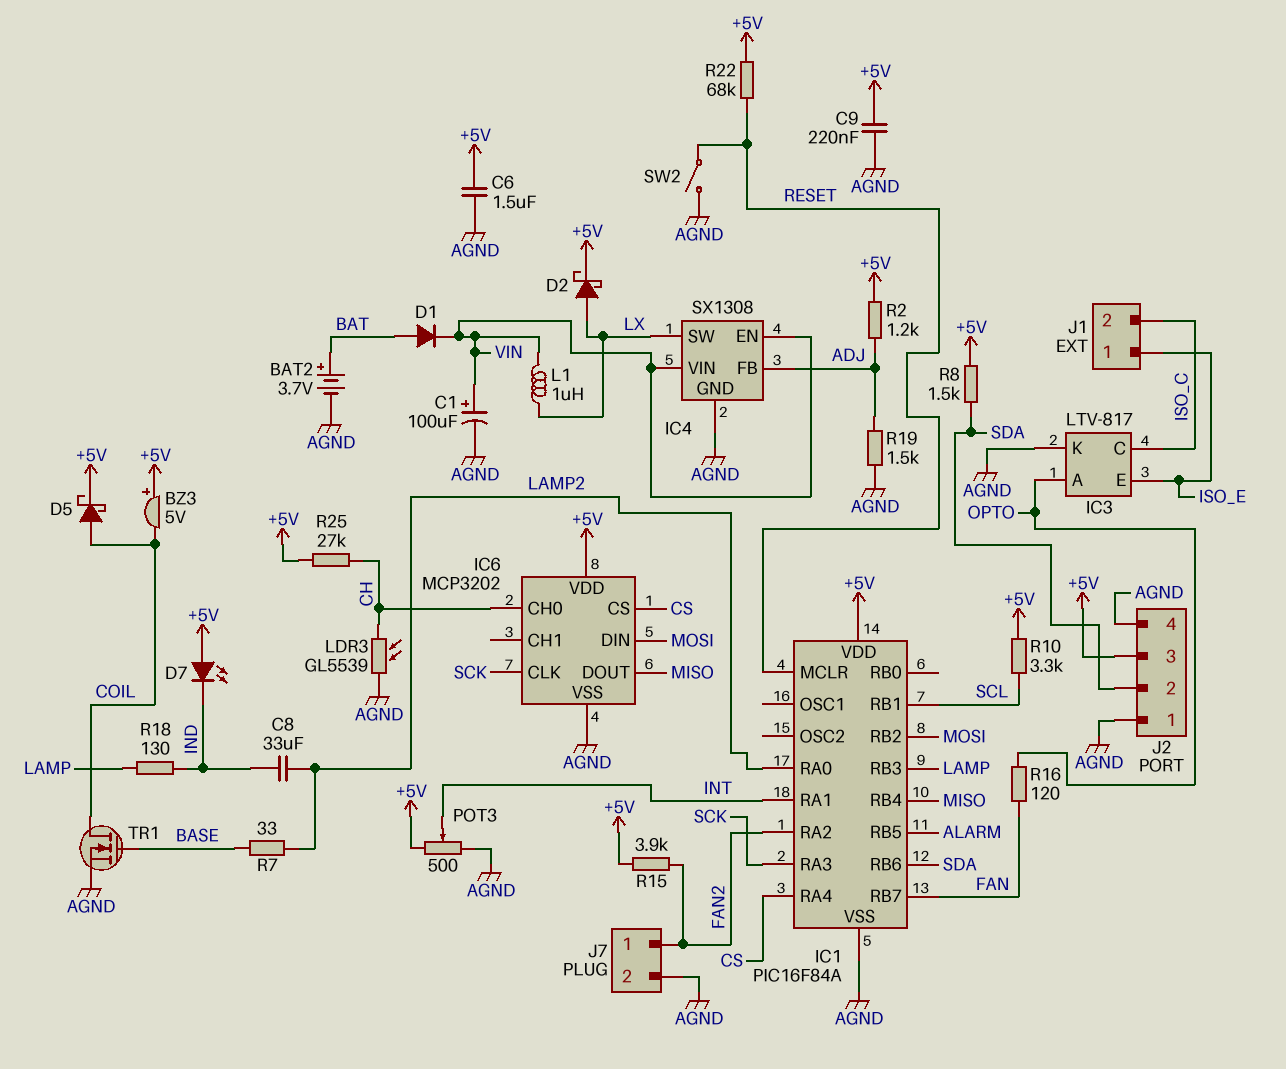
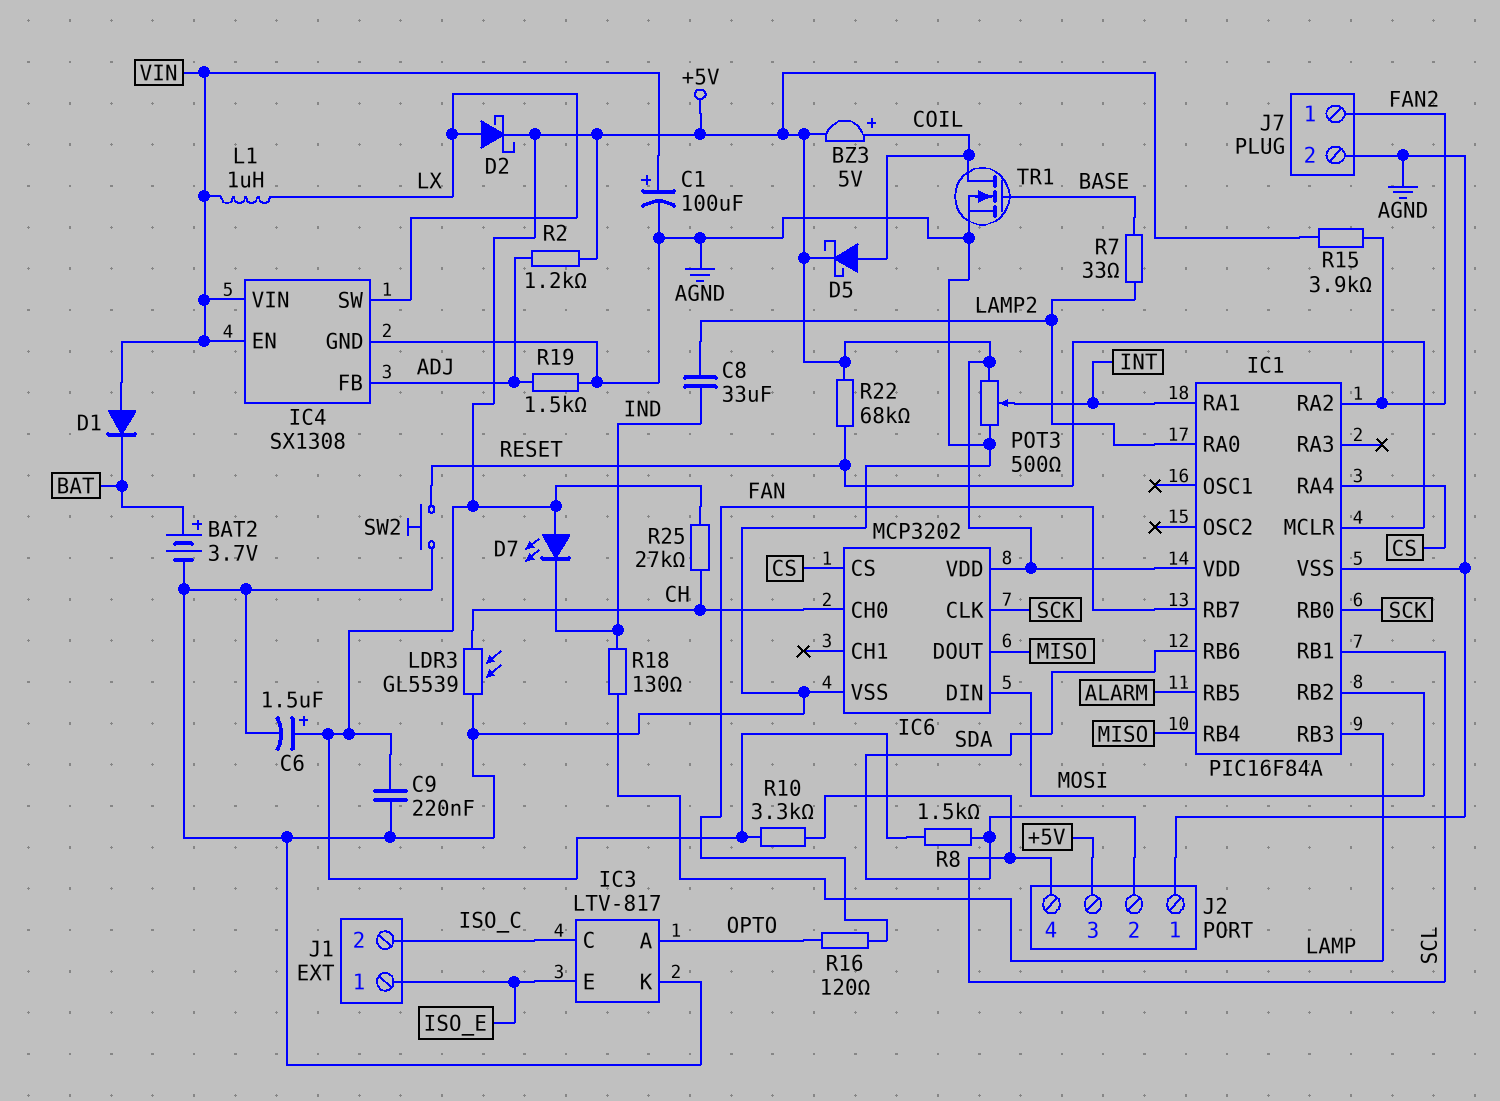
BZ3: buzzer 5V (plus +5V, minus COIL) -> buzzer 5V (plus COIL, minus +5V)
C6: 1.5uF (+5V, AGND) -> 1.5uF (plus +5V, minus AGND)
D1: diode (A BAT, K VIN) -> diode (A VIN, K BAT)
IC1 pin RA3: SCK -> none
IC1 pin RB0: none -> SCK
J2 pin 4: AGND -> SCL
SW2: switch (AGND, RESET) -> button (AGND, RESET)

